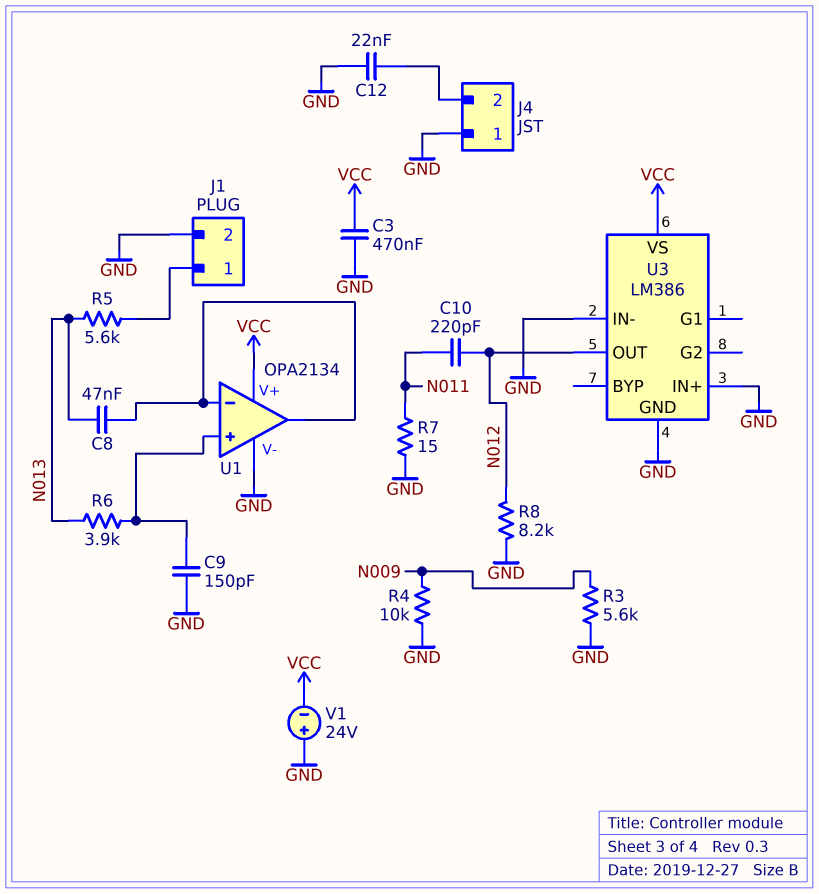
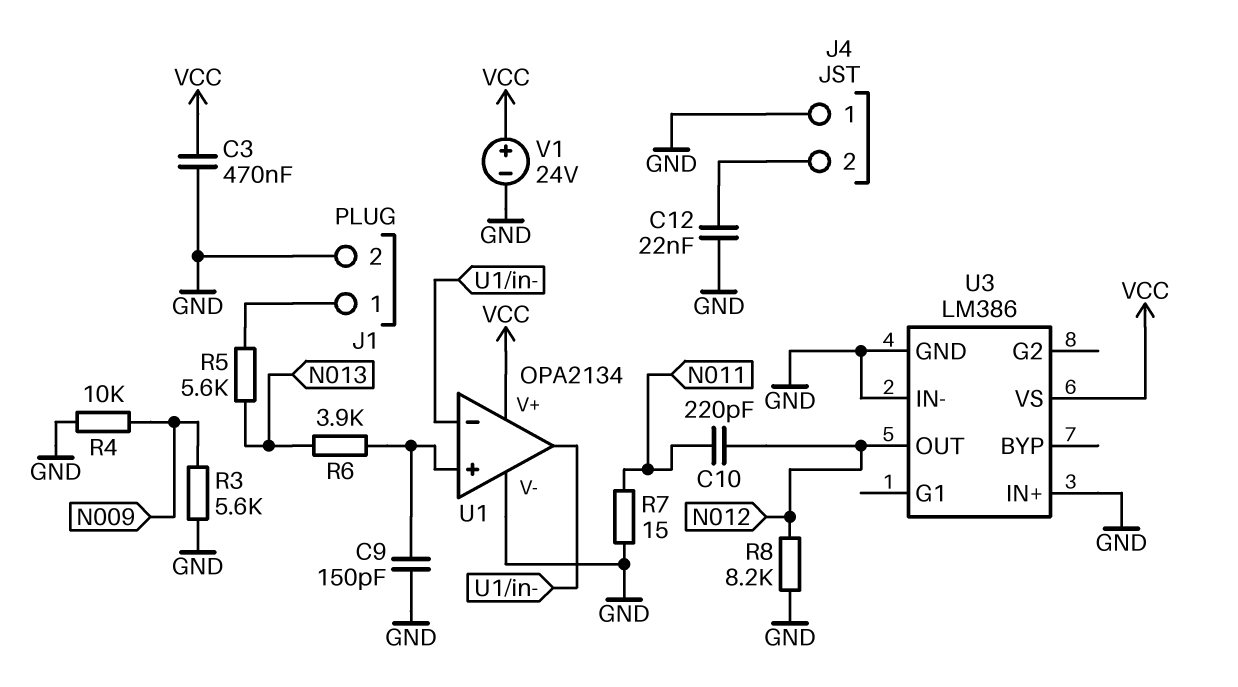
C8: 47nF (N013, U1/in-) -> none
V1: 24V (plus GND, minus VCC) -> 24V (plus VCC, minus GND)

